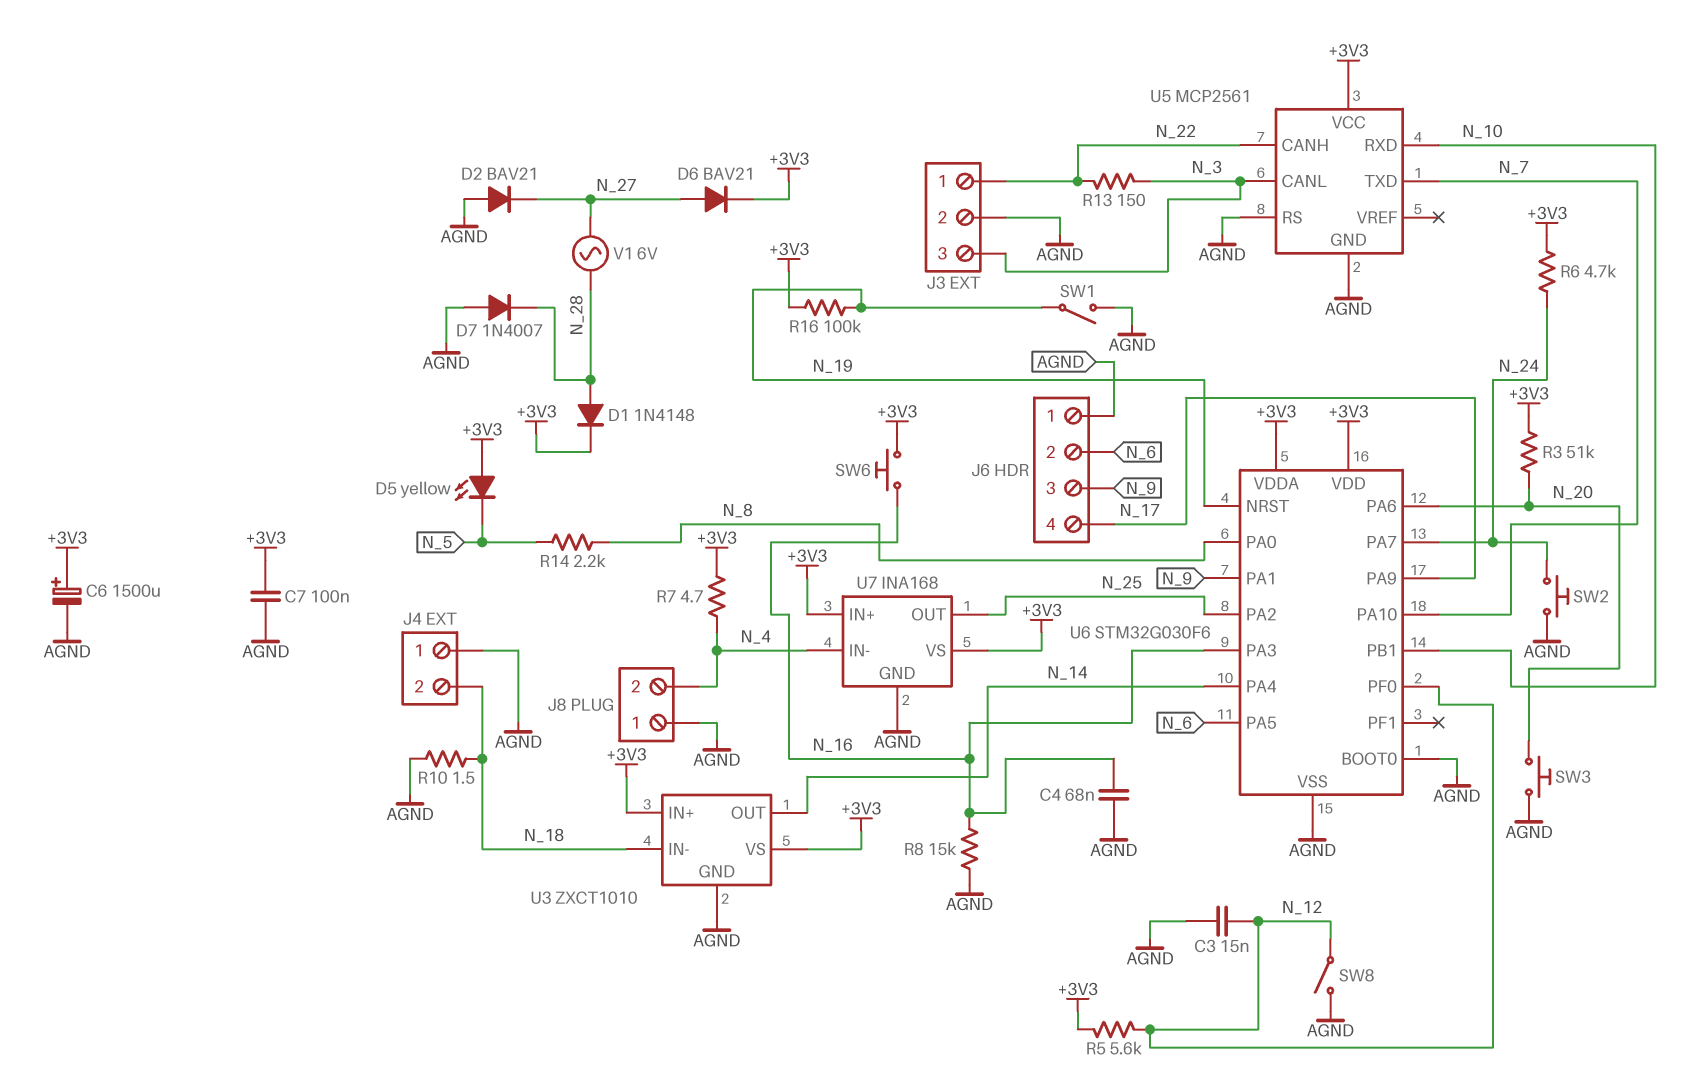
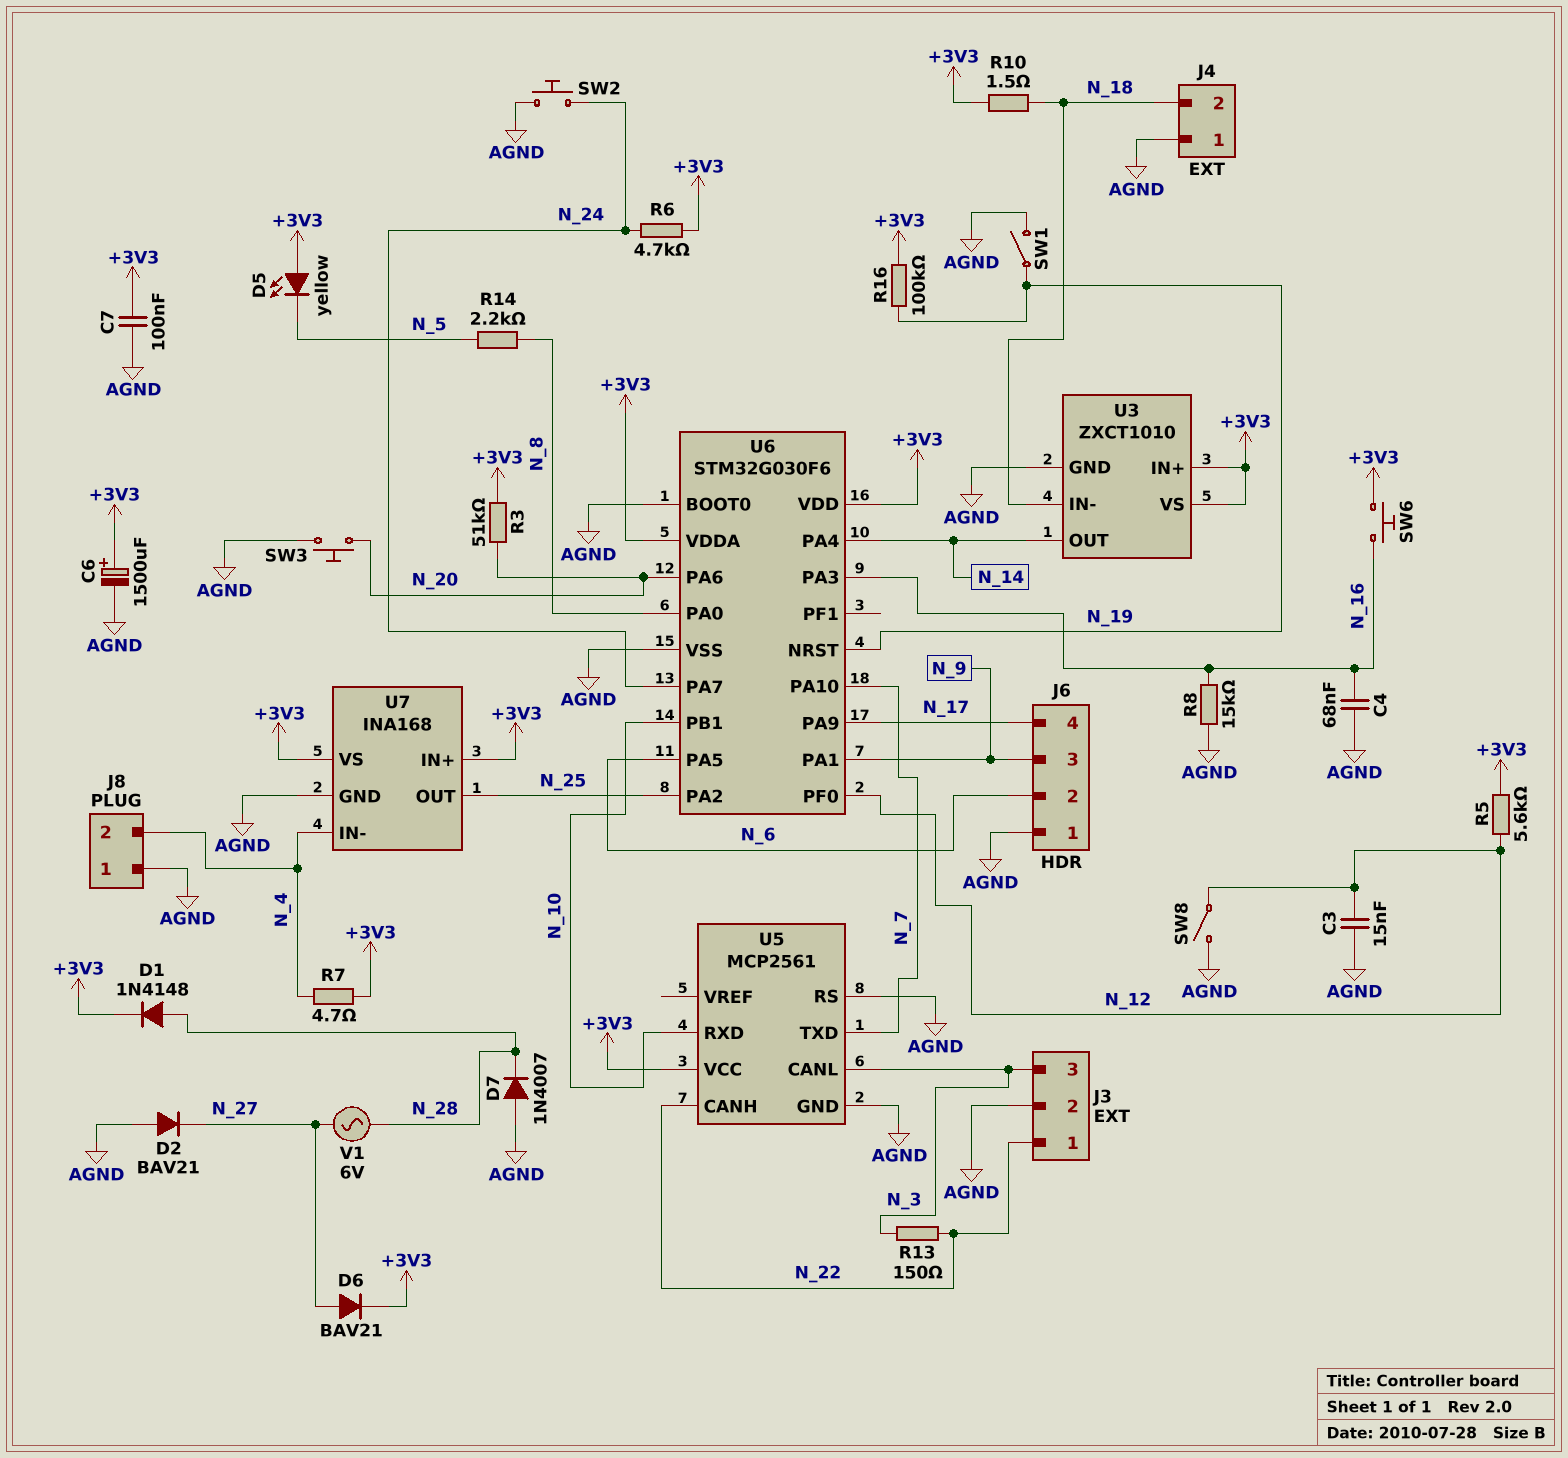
R10: 1.5 (AGND, N_18) -> 1.5 (+3V3, N_18)

